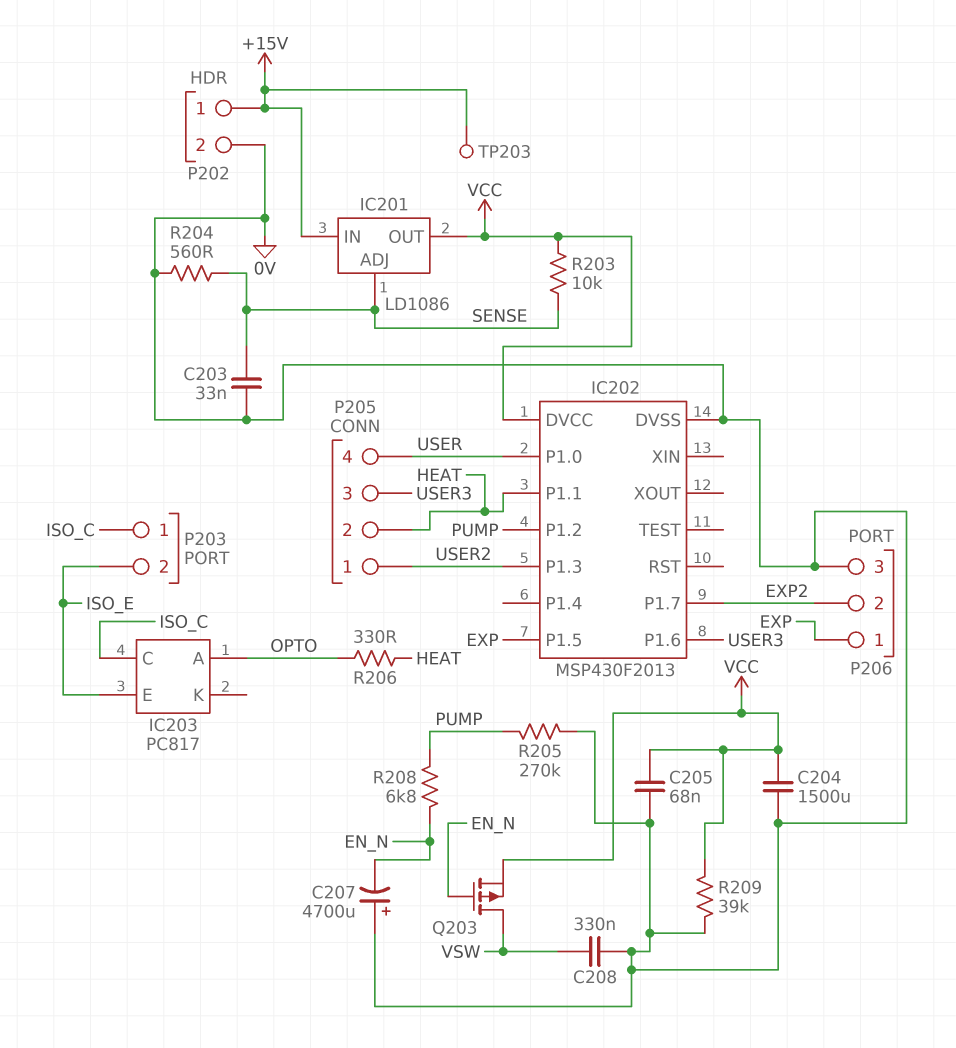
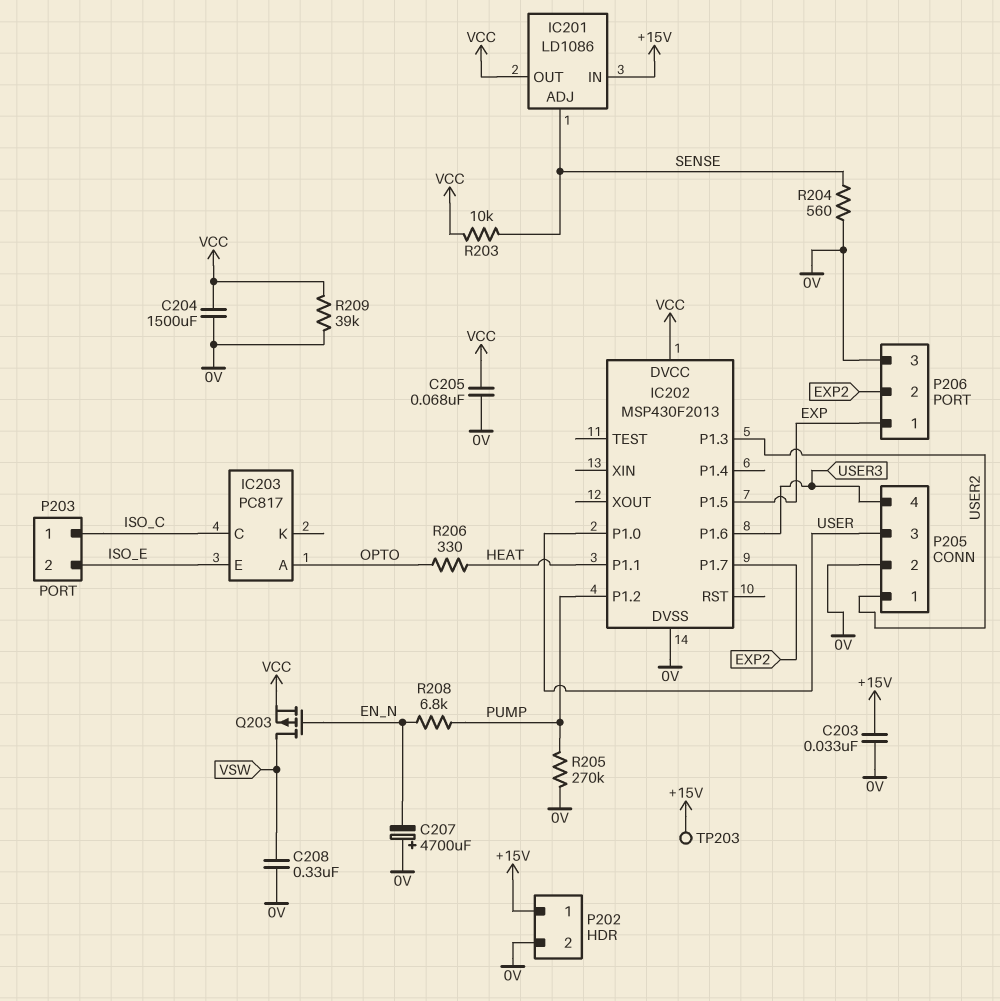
C203: 33nF (0V, SENSE) -> 33nF (+15V, 0V)
P205 pin 2: HEAT -> 0V
P205 pin 3: USER3 -> USER
P205 pin 4: USER -> USER3

